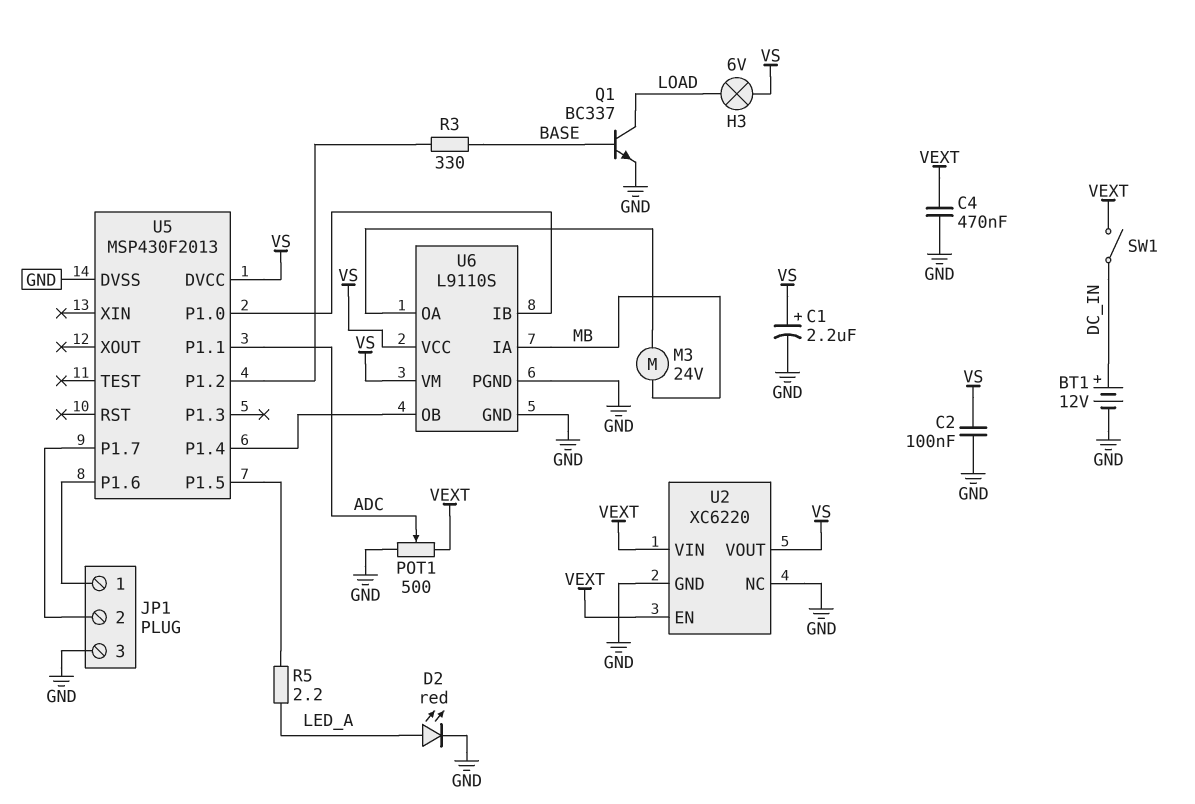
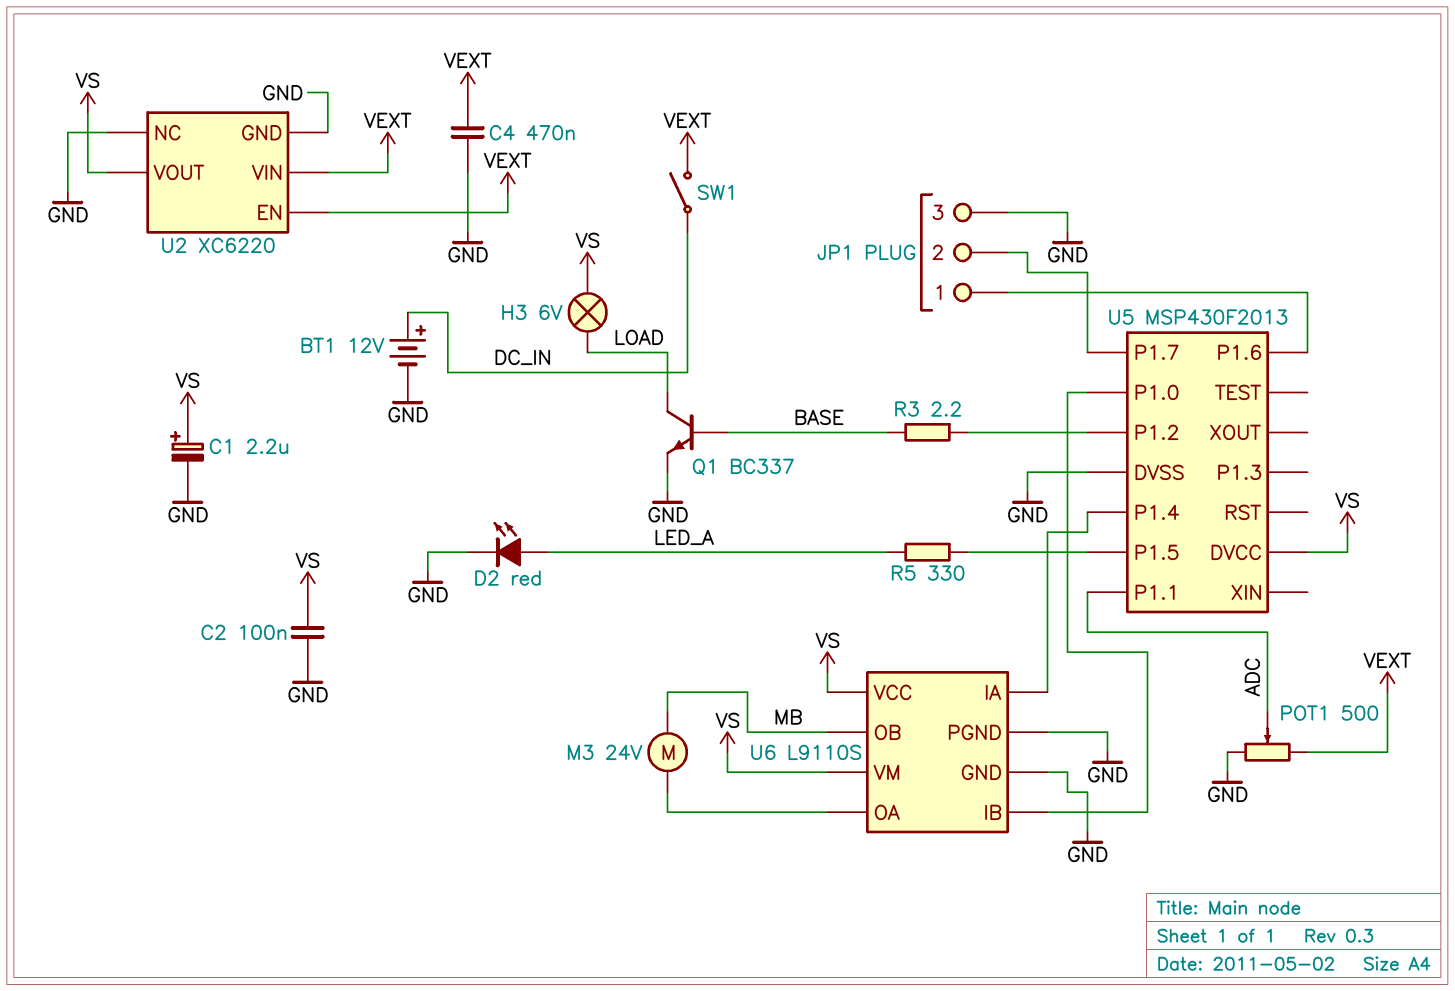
R3: 330 (BASE, U5/P1.2) -> 2.2 (BASE, U5/P1.2)
R5: 2.2 (LED_A, U5/P1.5) -> 330 (LED_A, U5/P1.5)
U6 pin IA: MB -> U5/P1.4
U6 pin OB: U5/P1.4 -> MB

